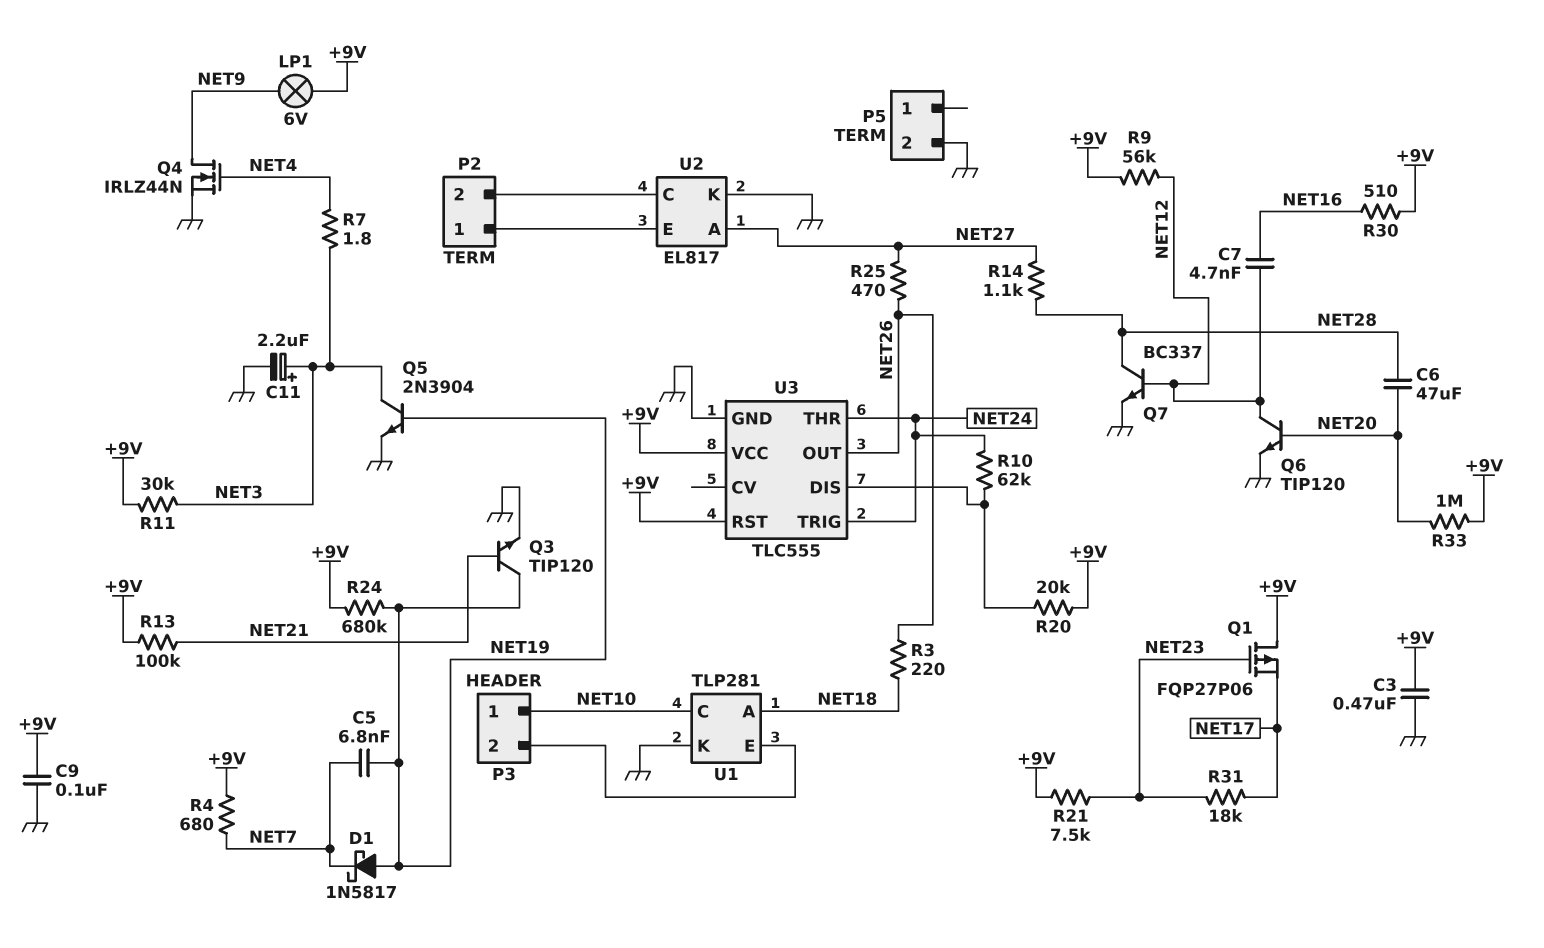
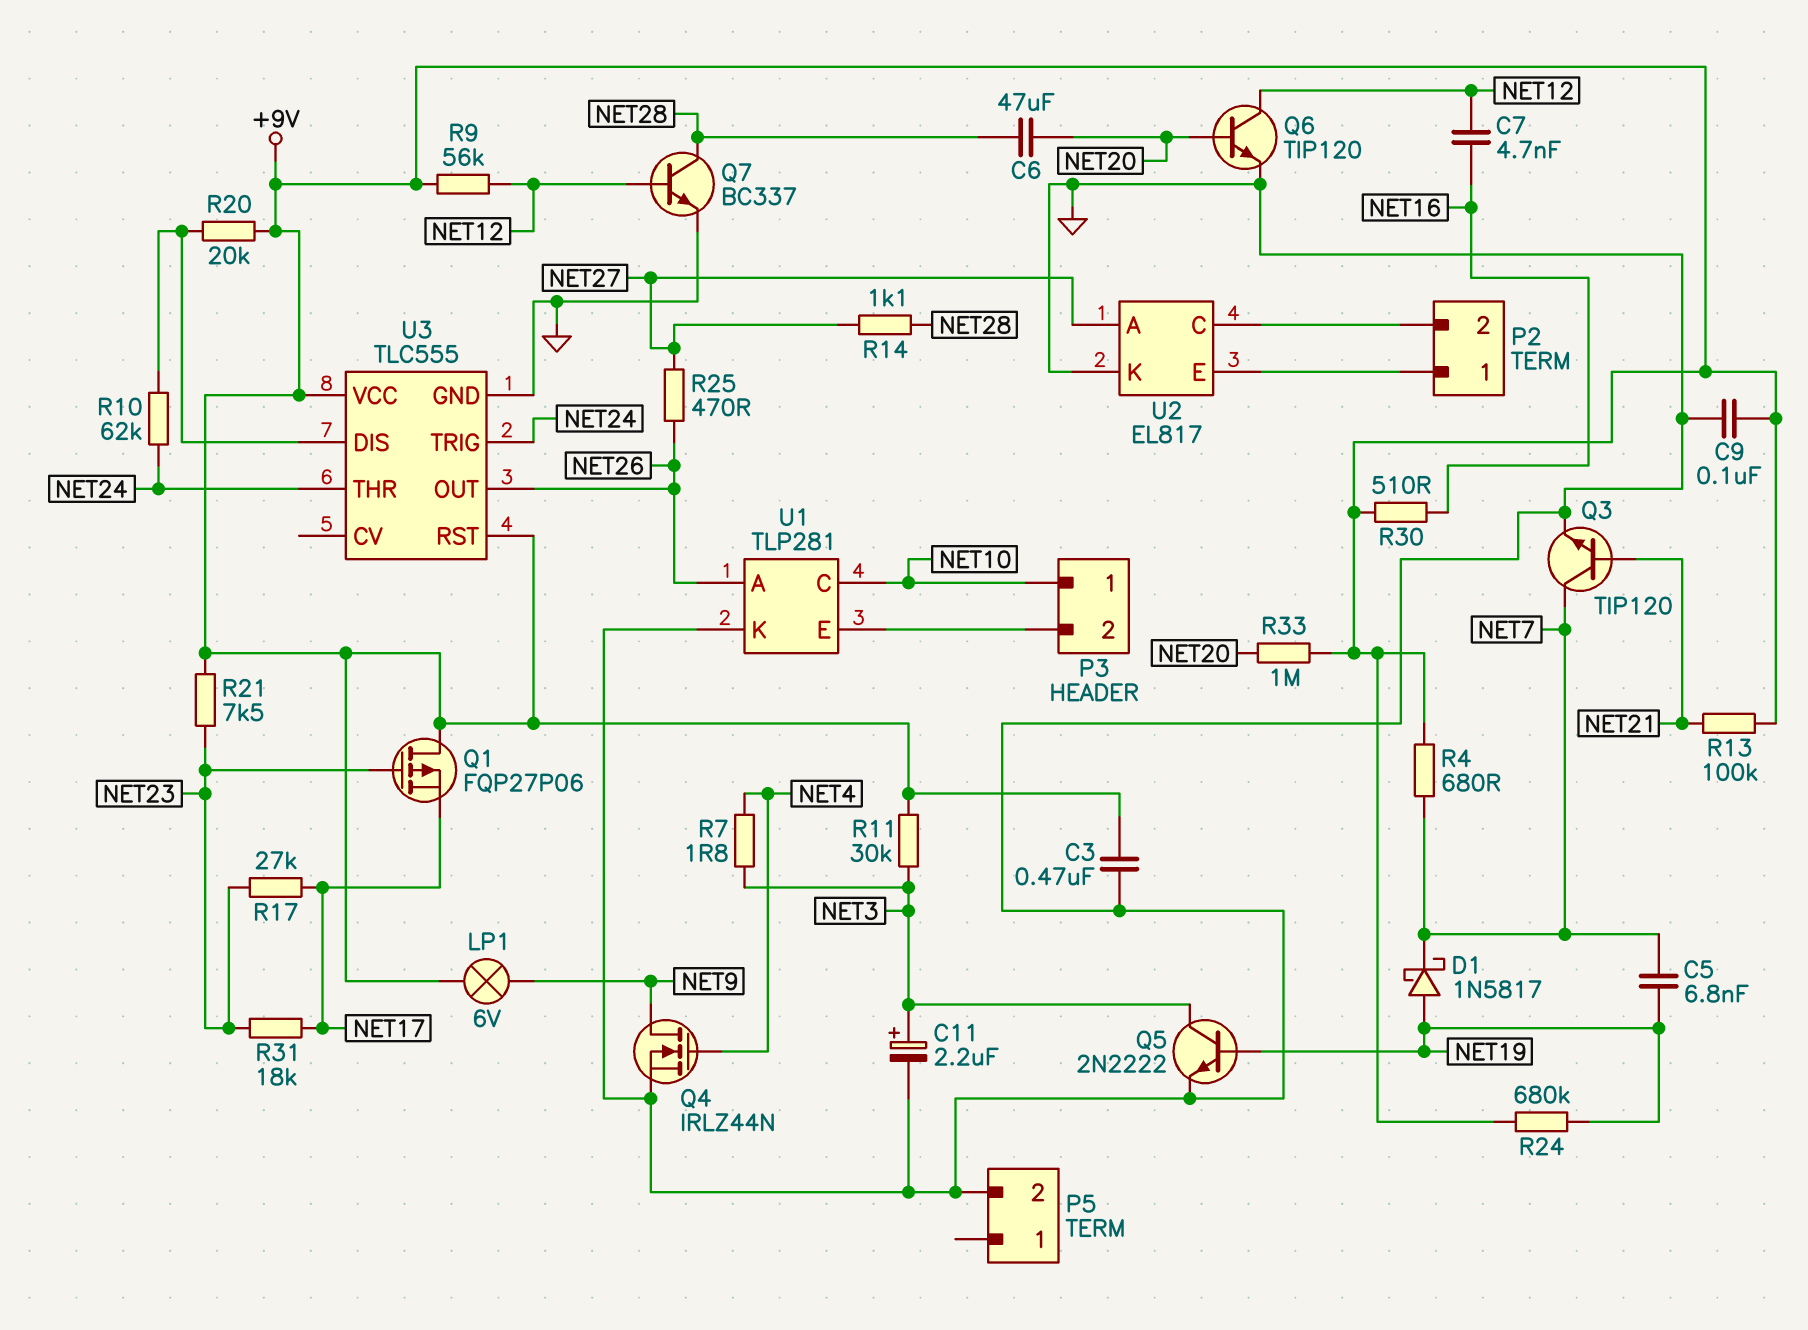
Q3: NPN TIP120 (B NET21, C NET19, E GND) -> NPN TIP120 (B NET21, C NET7, E GND)
Q5: NPN 2N3904 (B NET19, C NET3, E GND) -> NPN 2N2222 (B NET19, C NET3, E GND)
R3: 220 (NET18, NET26) -> none
R17: none -> 27k (NET17, NET23)
U1 pin A: NET18 -> NET26

